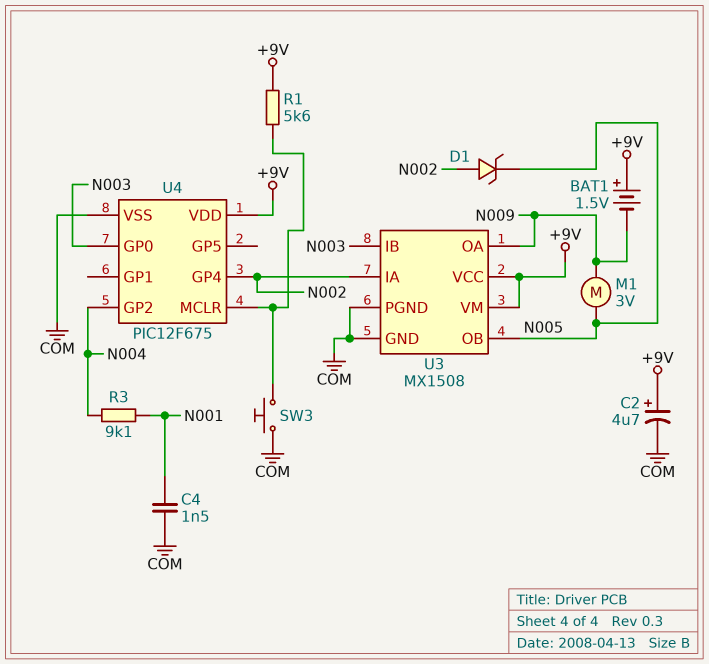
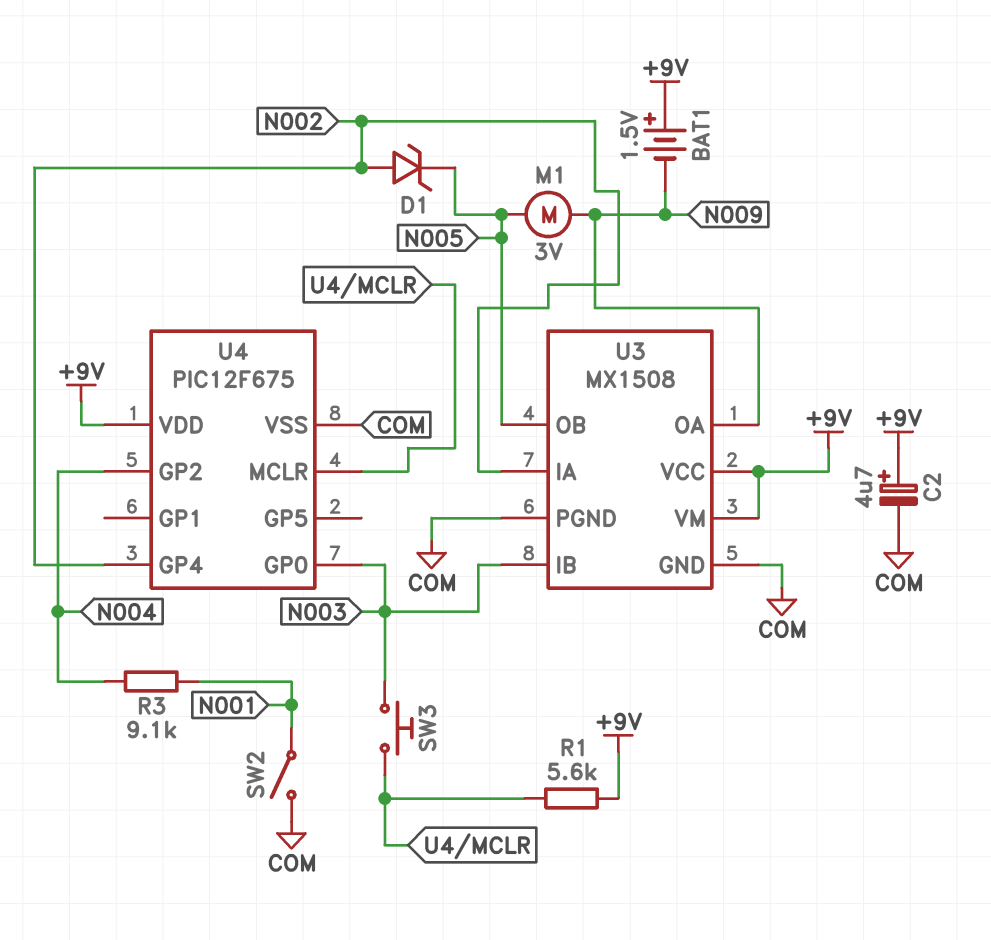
C4: 1.5nF (COM, N001) -> none
SW2: none -> switch (COM, N001)
SW3: button (COM, U4/MCLR) -> button (N003, U4/MCLR)

